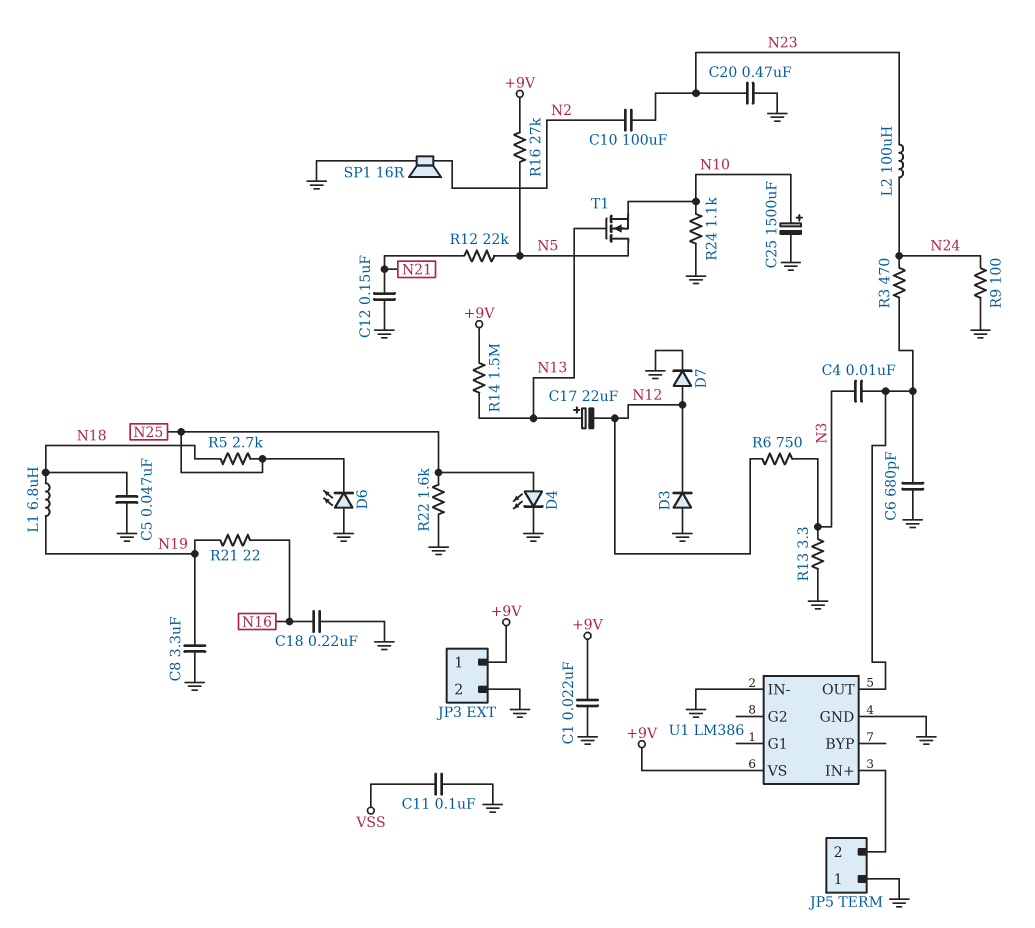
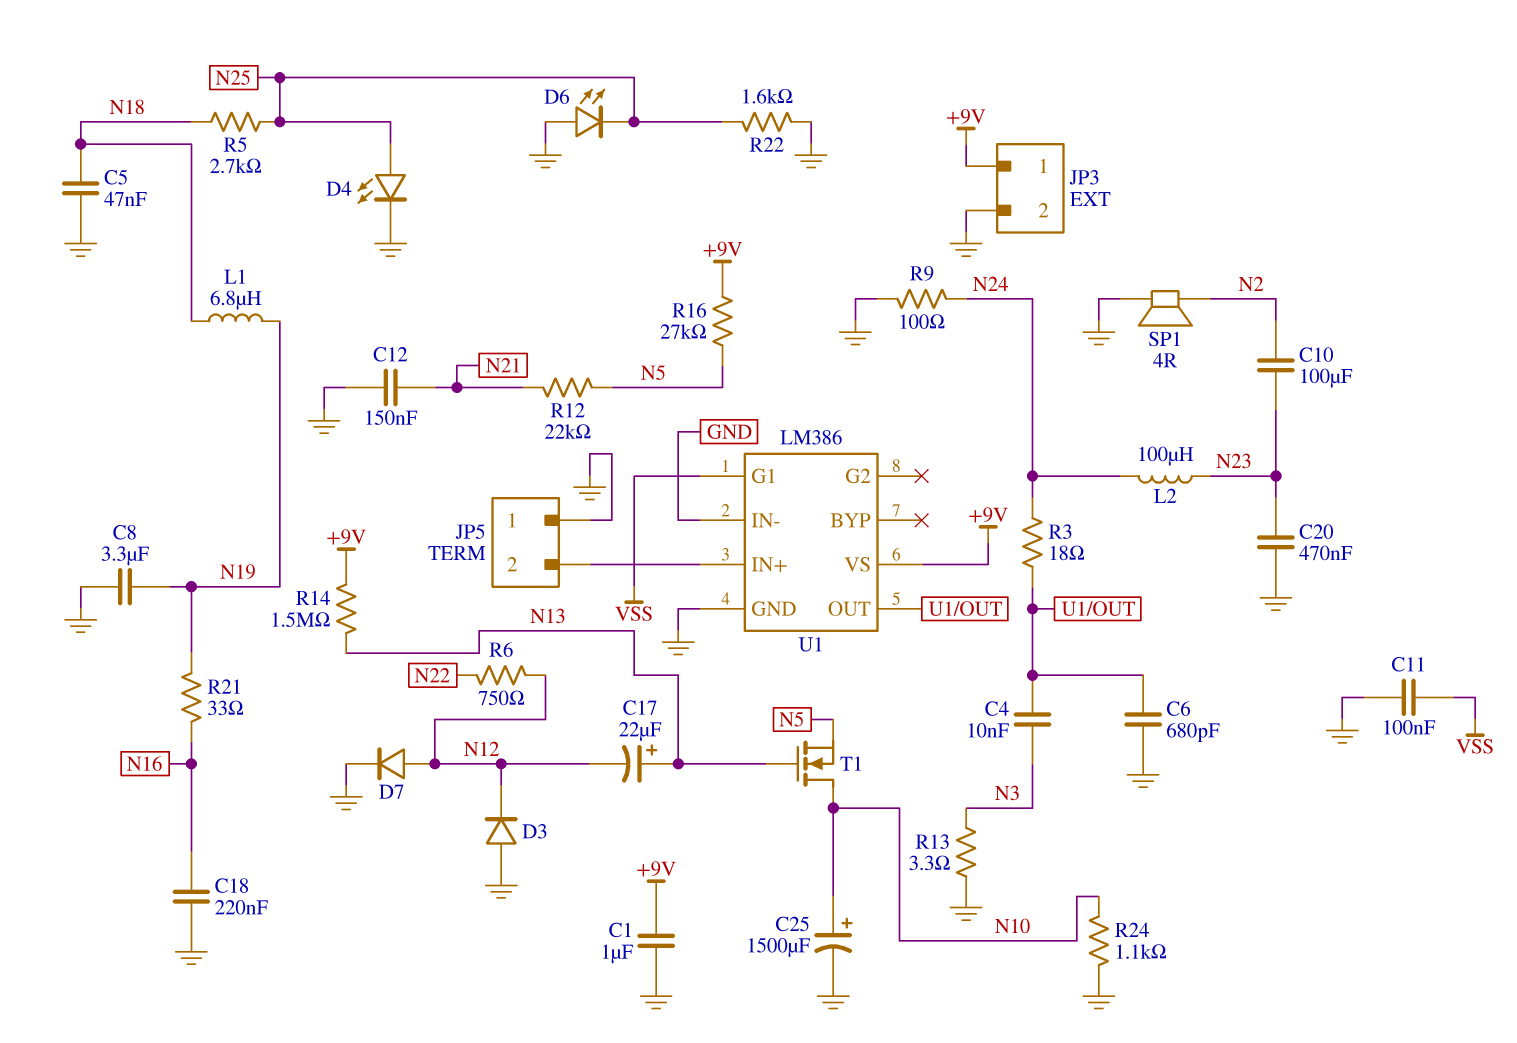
C1: 22nF (+9V, GND) -> 1uF (+9V, GND)
R3: 470 (N24, U1/OUT) -> 18 (N24, U1/OUT)
R6: 750 (N3, N12) -> 750 (N12, N22)
R21: 22 (N16, N19) -> 33 (N16, N19)
SP1: speaker 16R (GND, N2) -> speaker 4R (GND, N2)
T1: NMOS (G N13, D N5, S N10) -> NMOS (G N13, D N10, S N5)
U1 pin G1: none -> VSS

